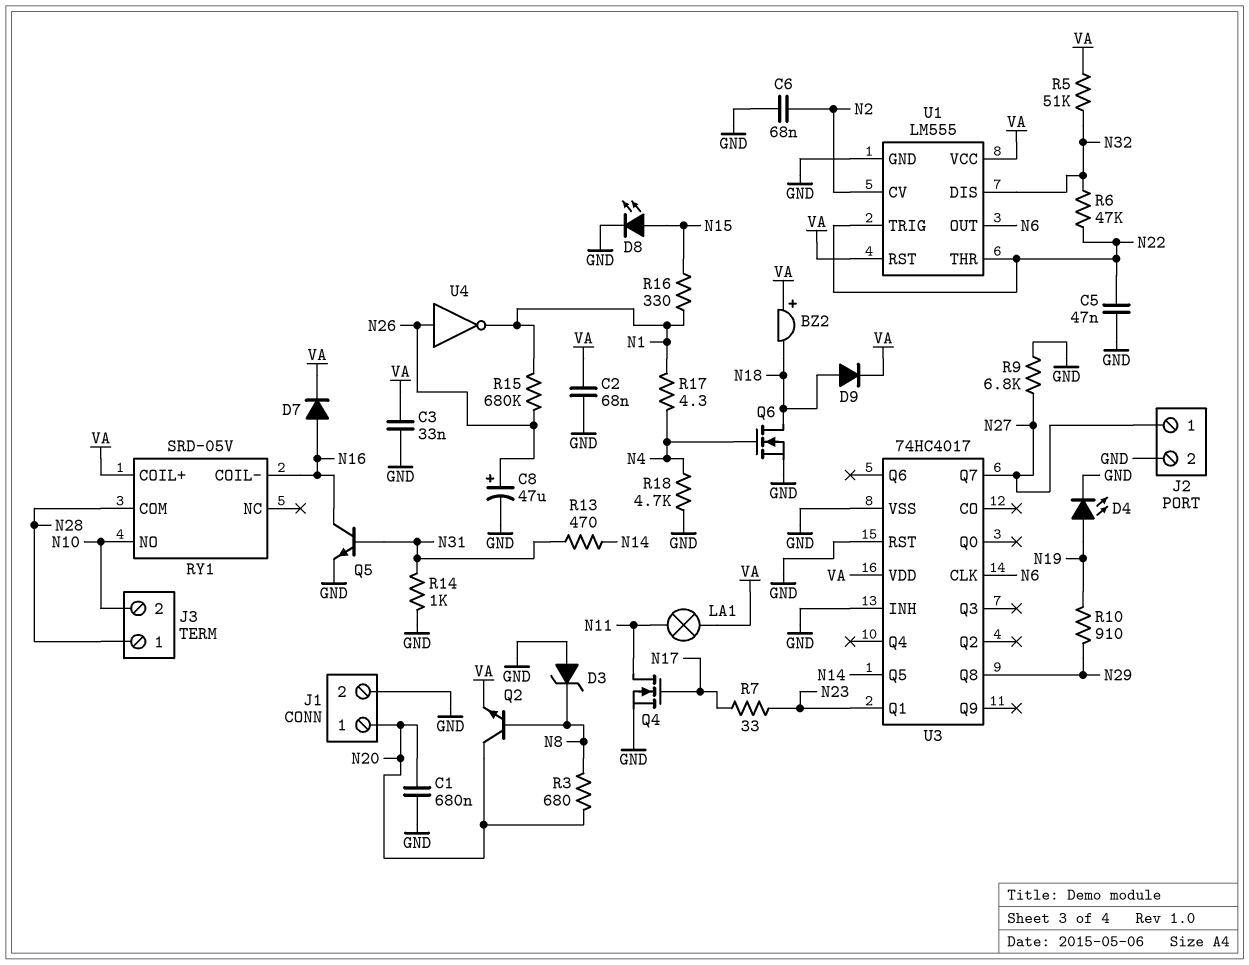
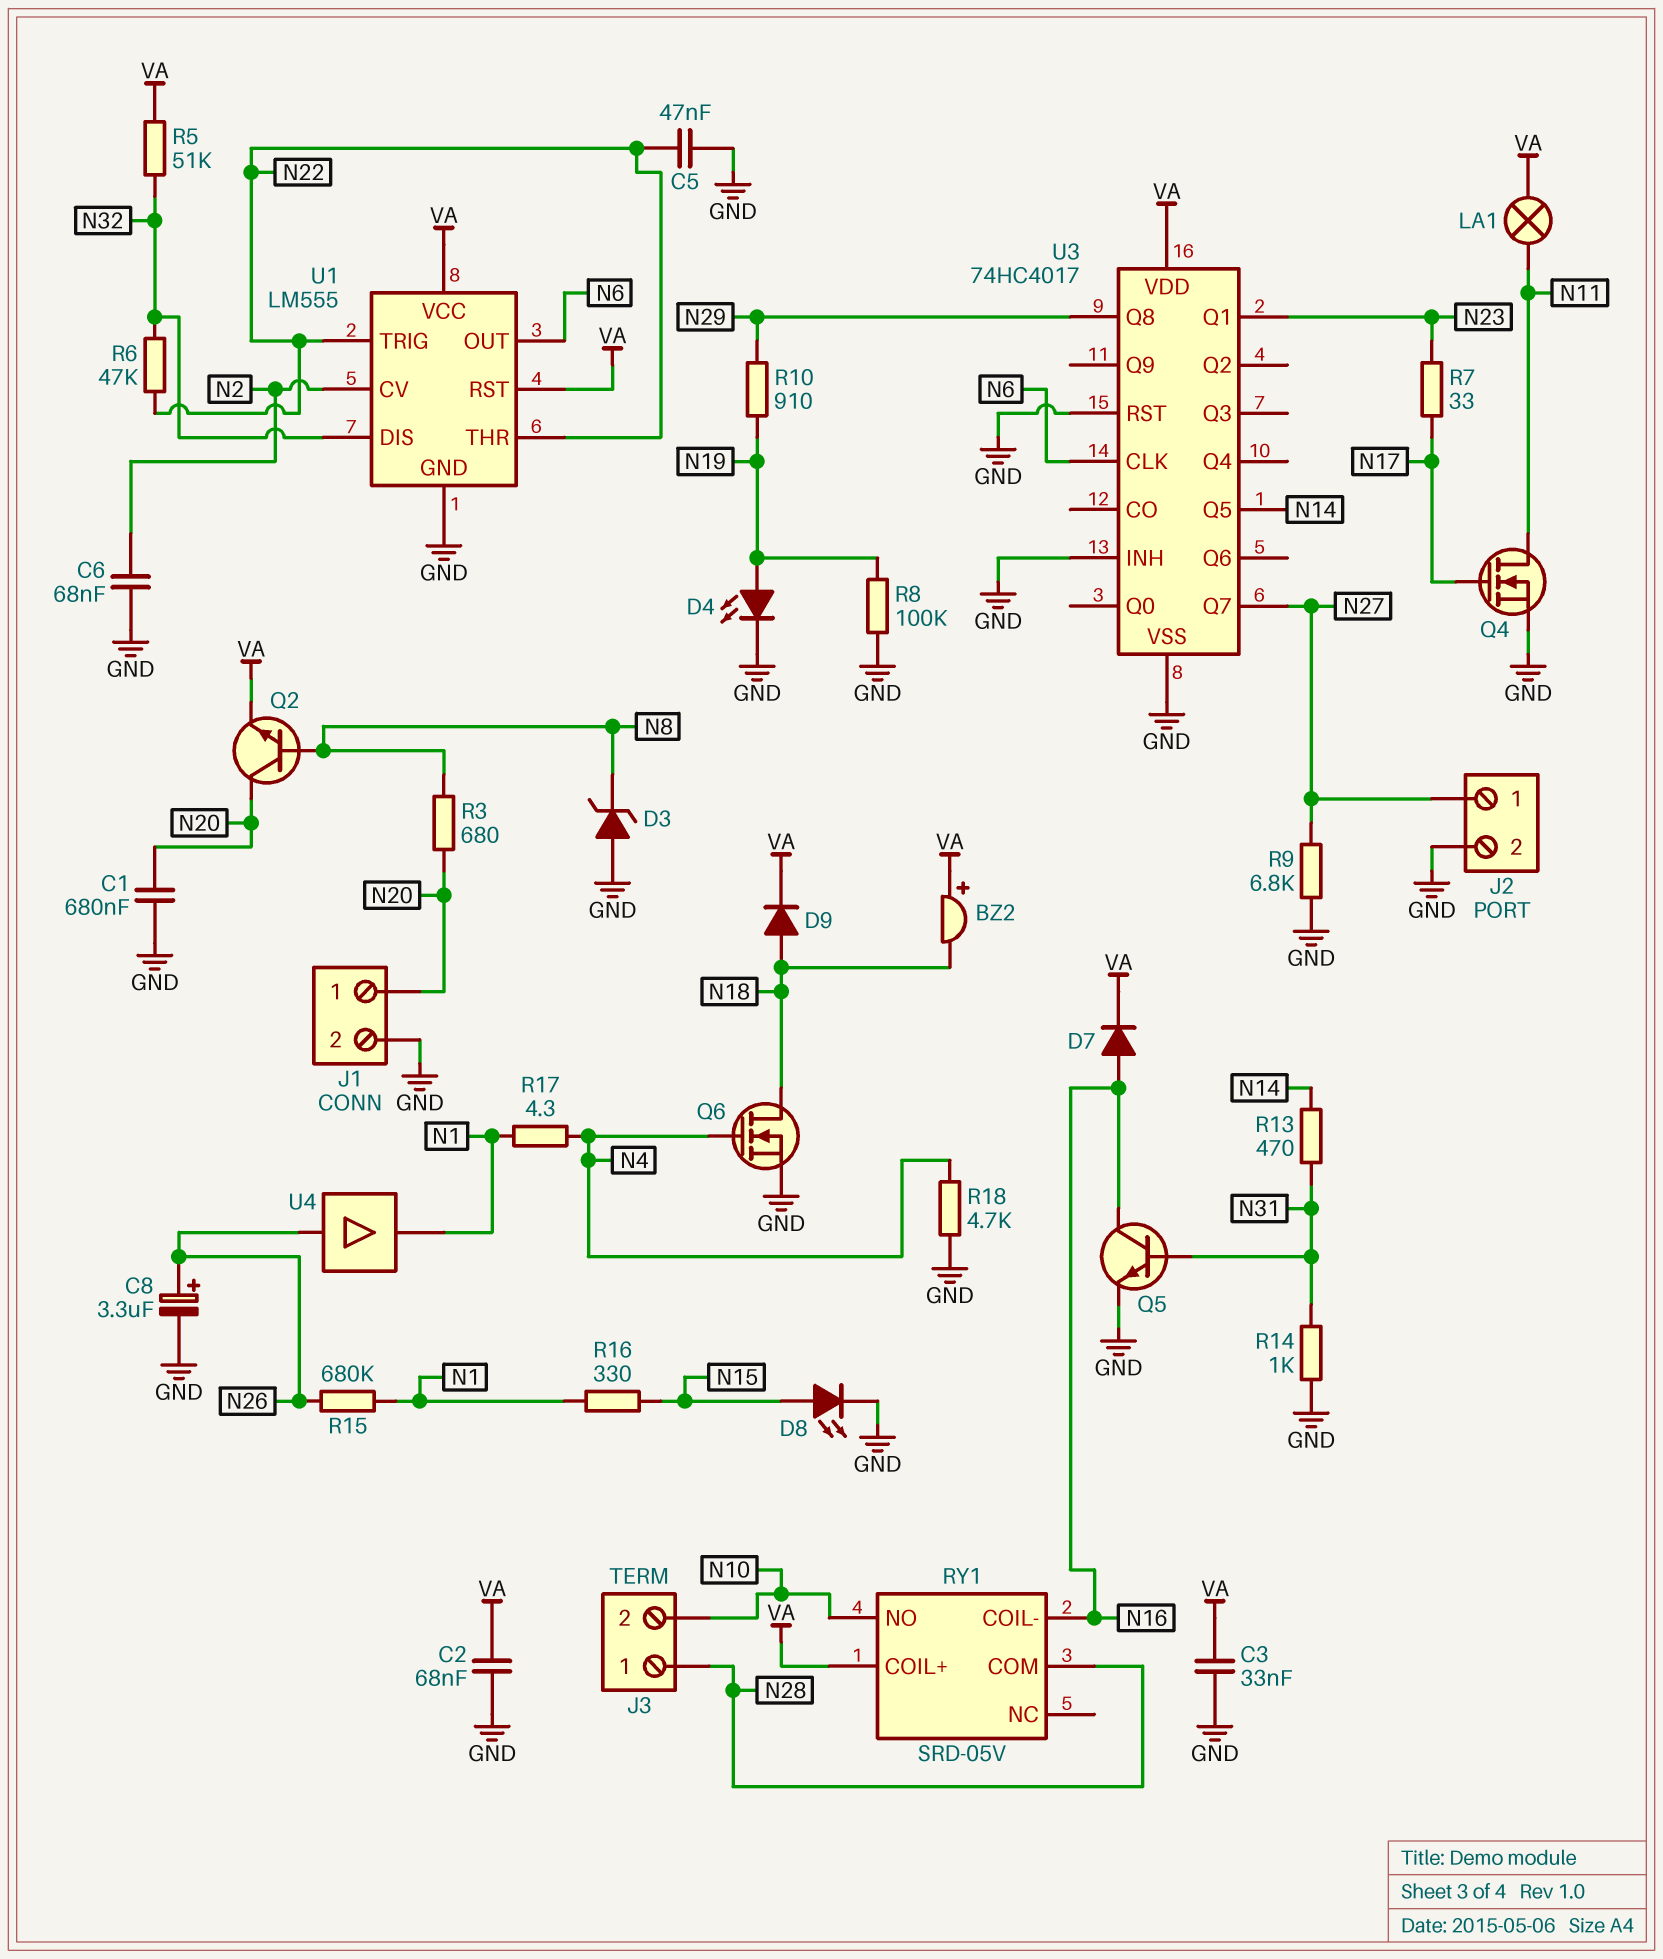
C8: 47uF (plus N26, minus GND) -> 3.3uF (plus N26, minus GND)
R8: none -> 100k (GND, N19)
U4: NOT (in N26, out N1) -> buffer (in N26, out N1)

